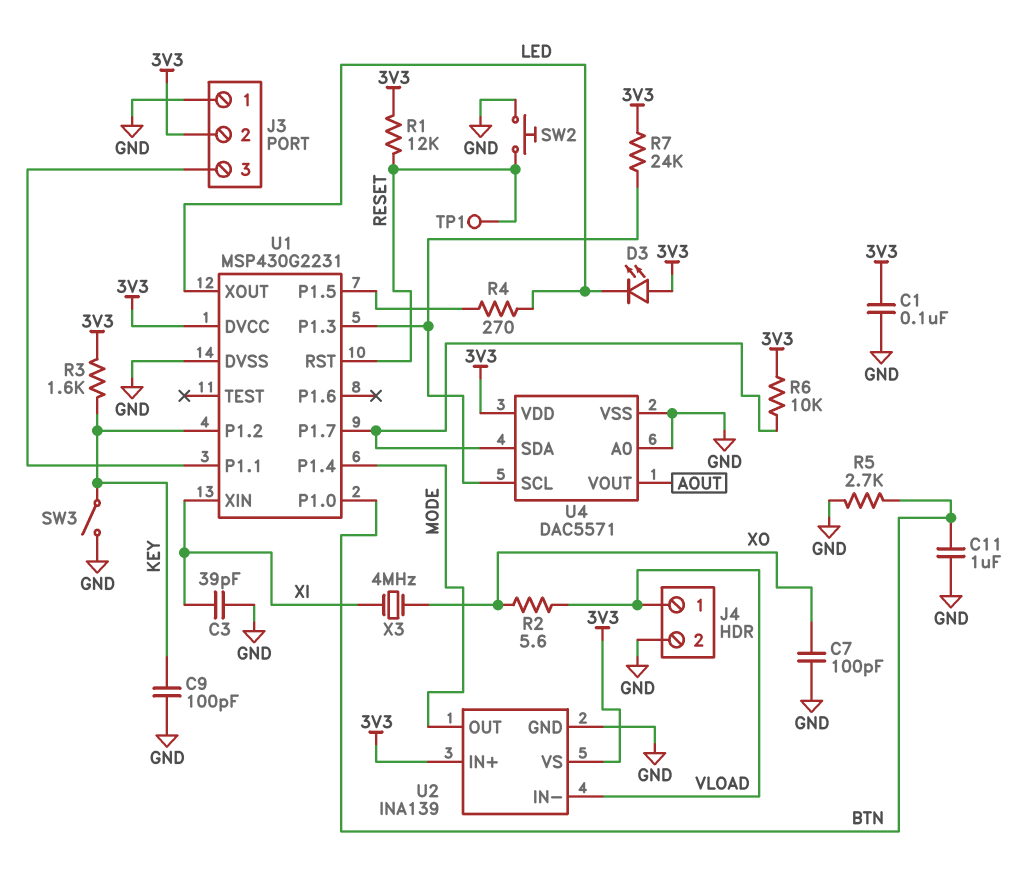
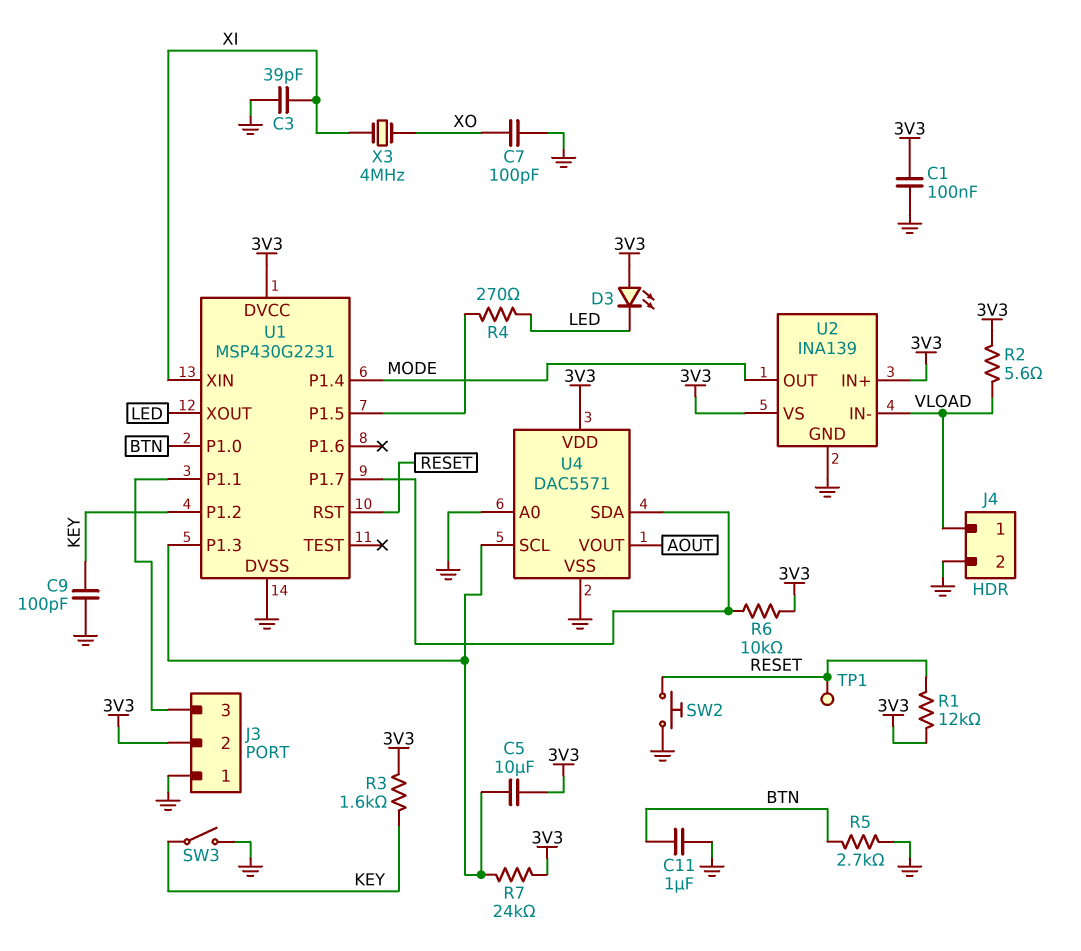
C5: none -> 10uF (3V3, U1/P1.3)
R2: 5.6 (VLOAD, XO) -> 5.6 (3V3, VLOAD)

